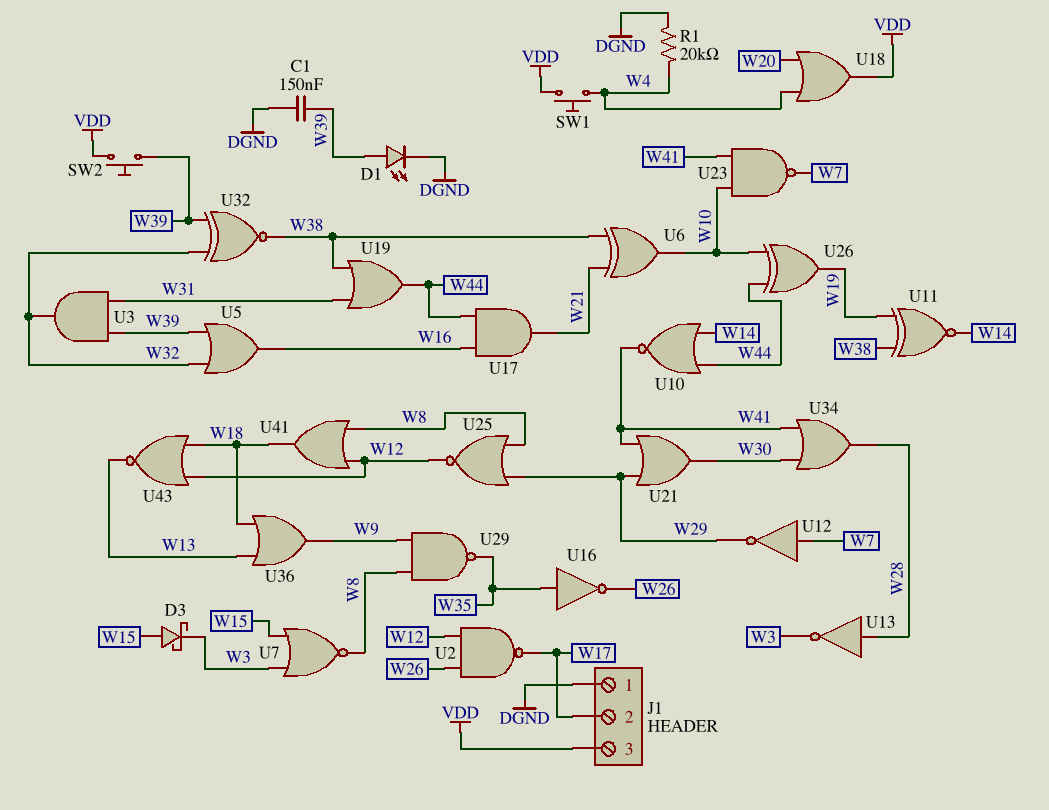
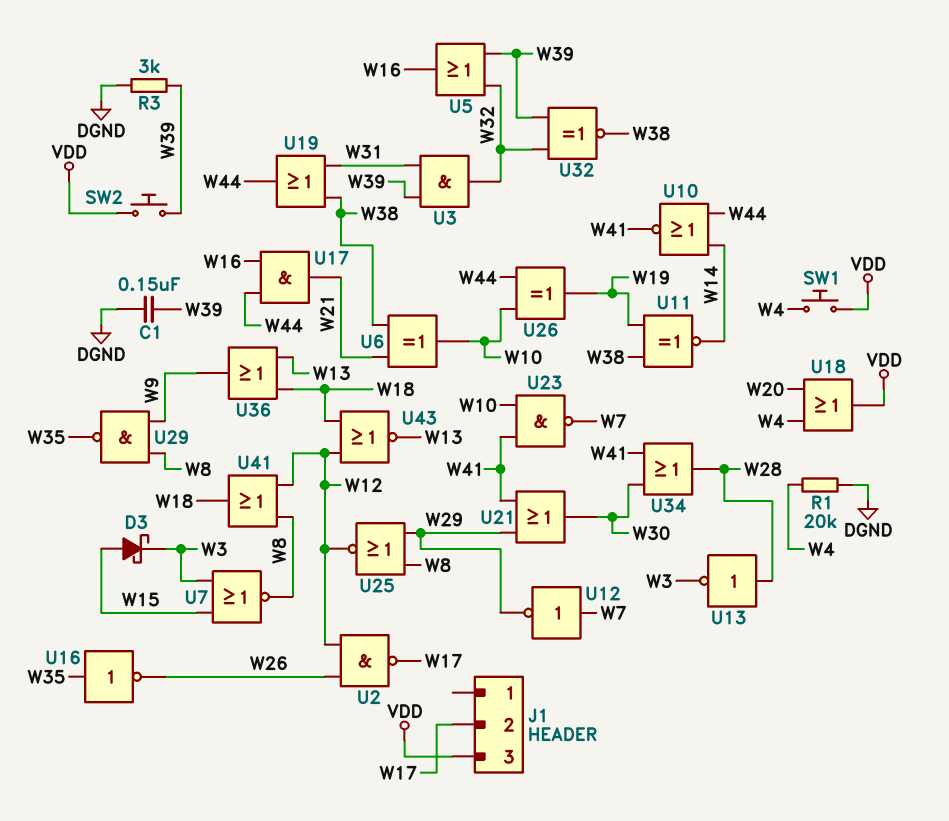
D1: LED (A W39, K DGND) -> none
J1 pin 1: DGND -> none
R3: none -> 3k (DGND, W39)

